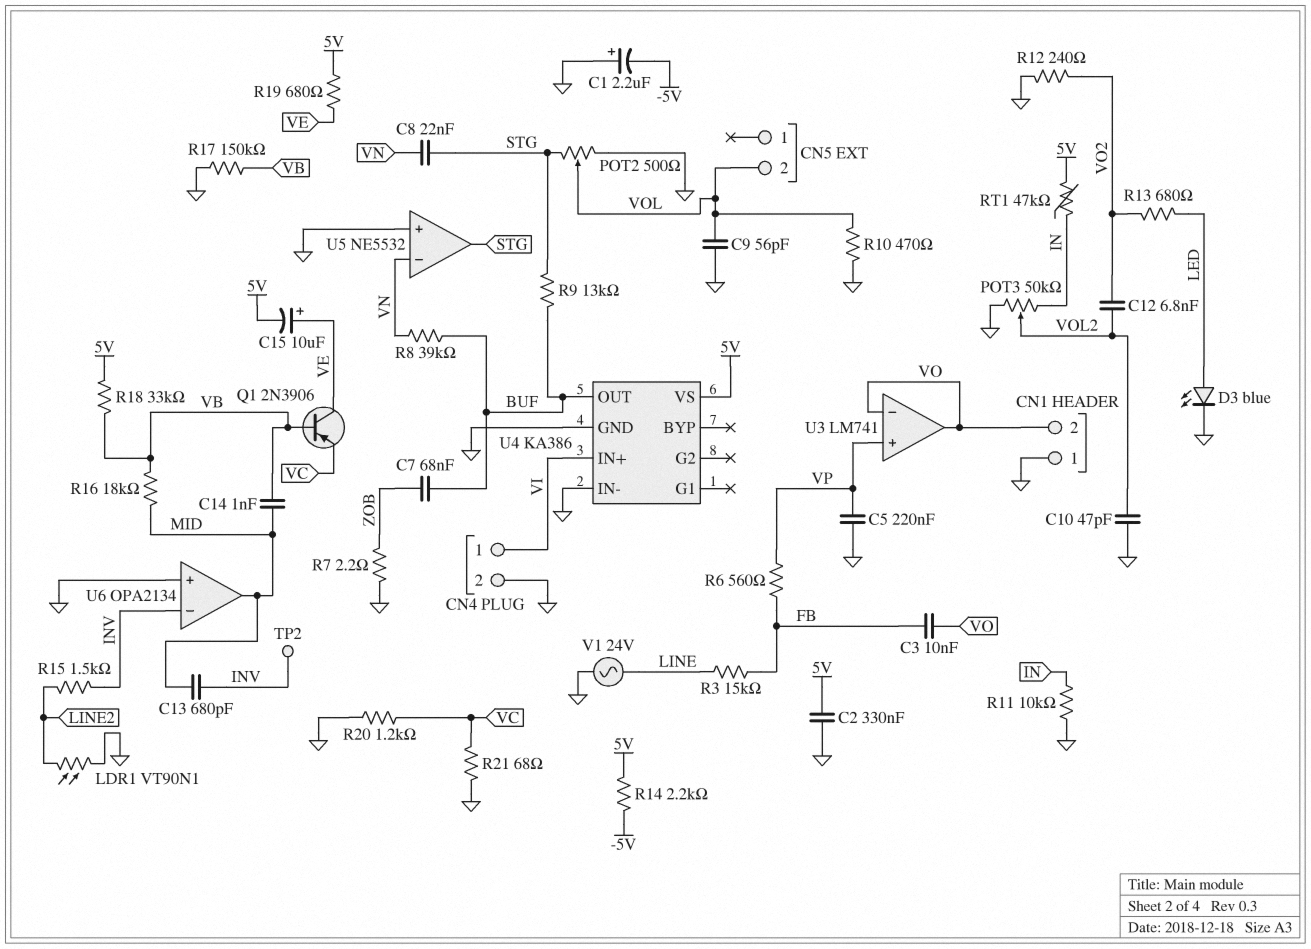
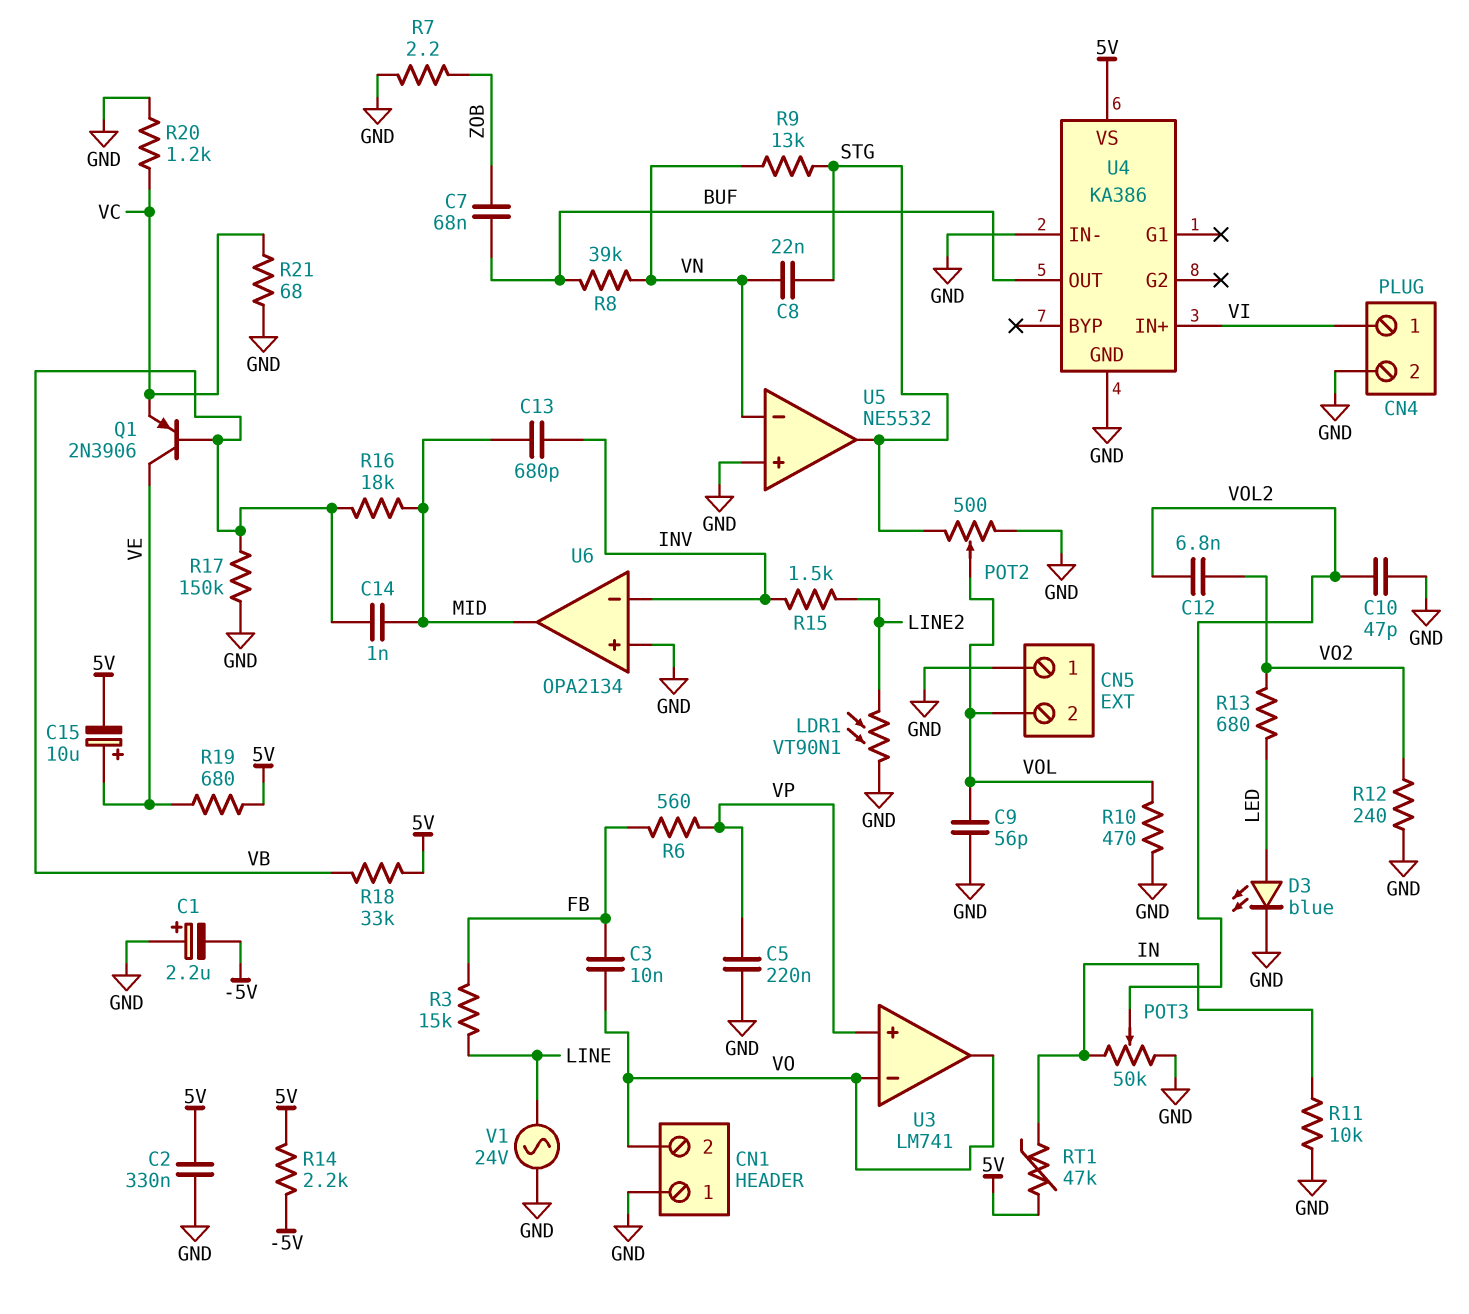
CN5 pin 1: none -> GND
R9: 13k (BUF, STG) -> 13k (STG, VN)
TP2: test point (INV) -> none

